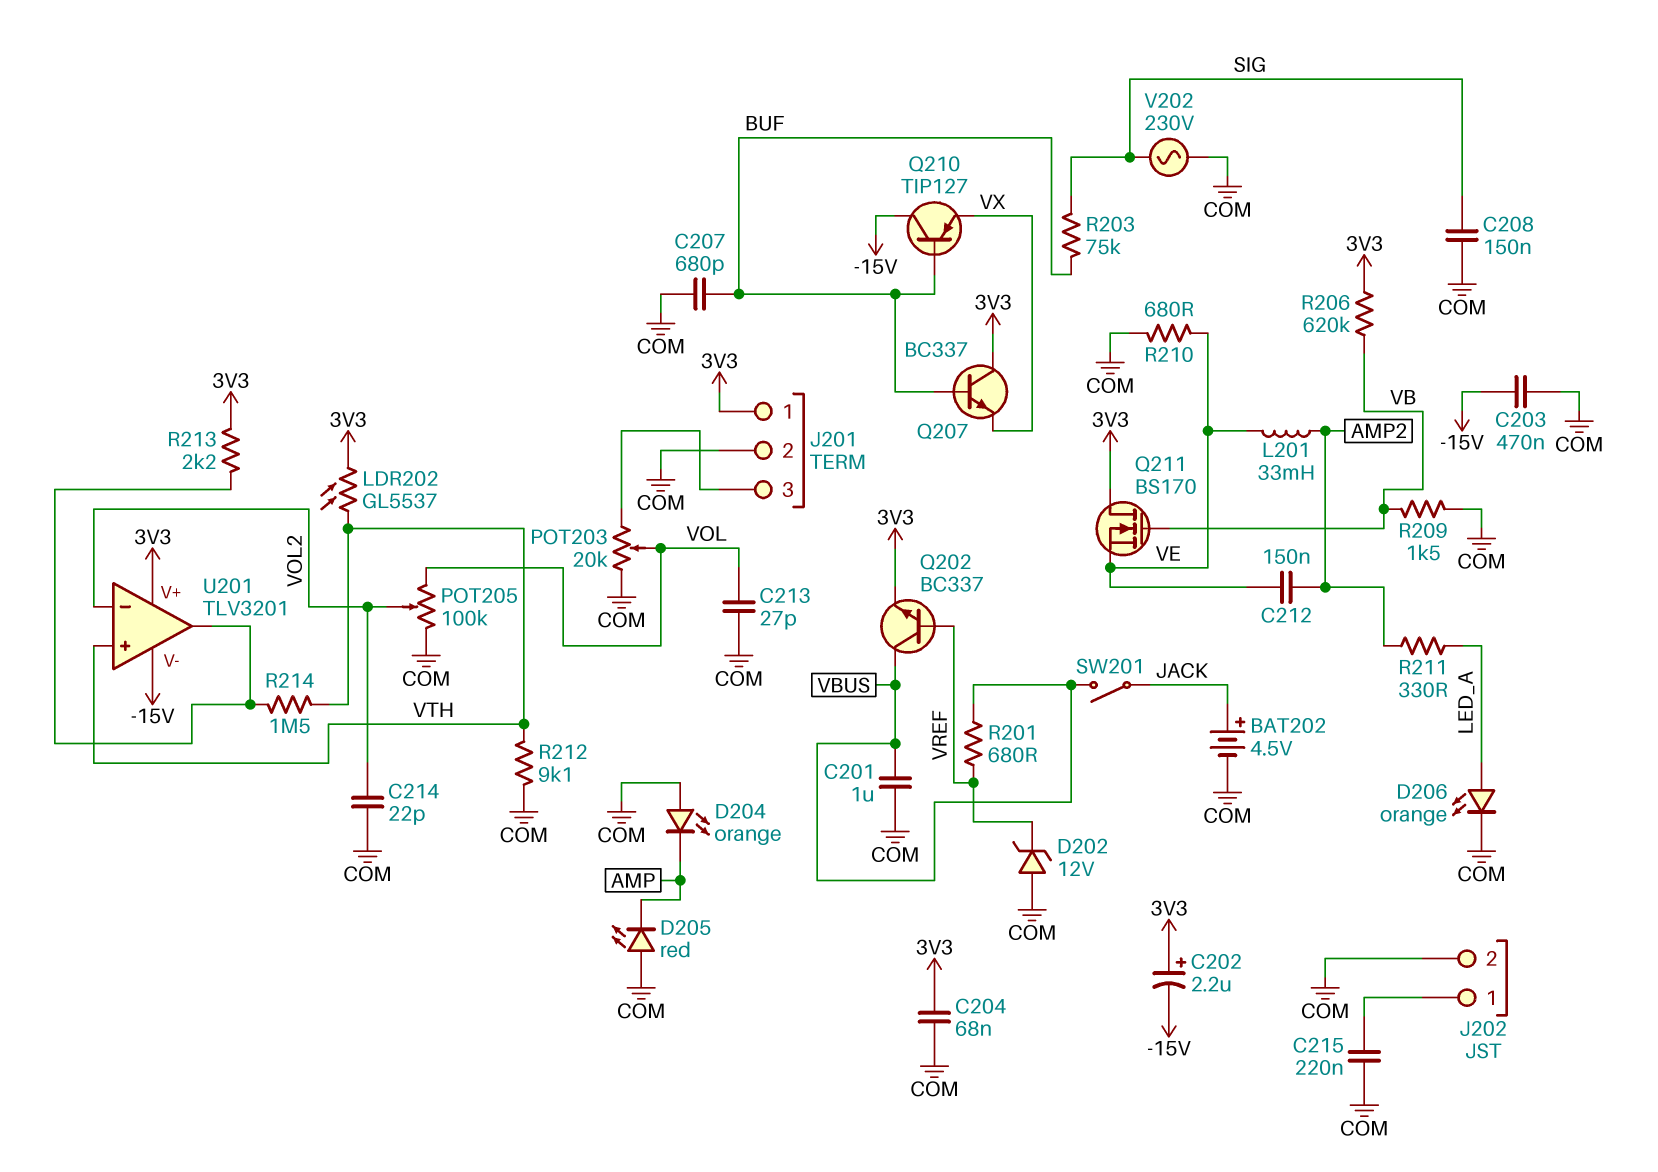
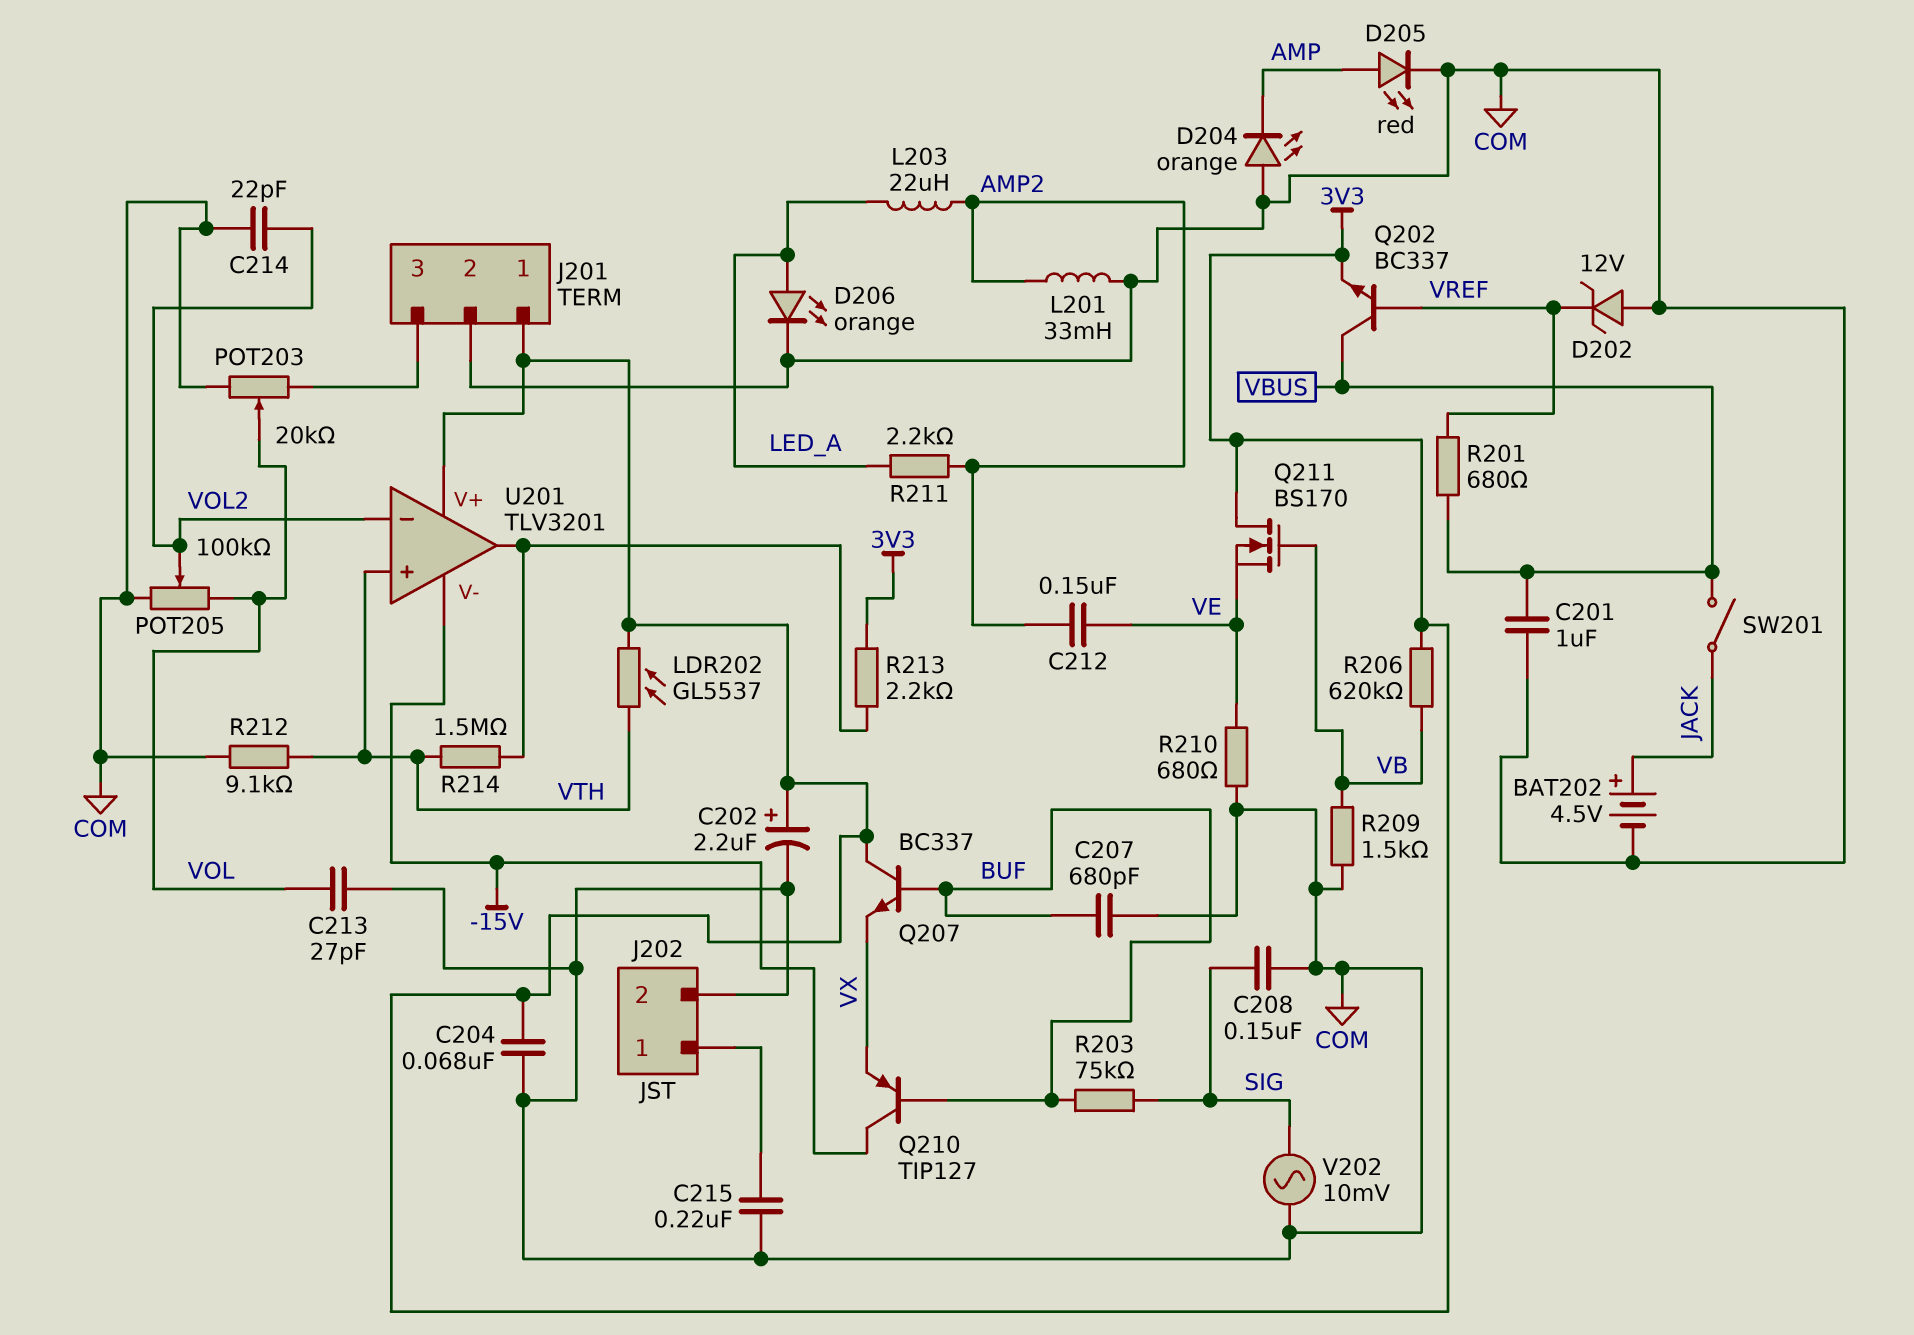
C202: 2.2uF (plus 3V3, minus -15V) -> 2.2uF (plus 3V3, minus COM)
C203: 470nF (-15V, COM) -> none
D205: LED red (A COM, K AMP) -> LED red (A AMP, K COM)
L201: 33mH (AMP2, VE) -> 33mH (AMP2, COM)
L203: none -> 22uH (AMP2, LED_A)
R211: 330 (AMP2, LED_A) -> 2.2k (AMP2, LED_A)
V202: AC 230V (COM, SIG) -> AC 10mV (COM, SIG)

